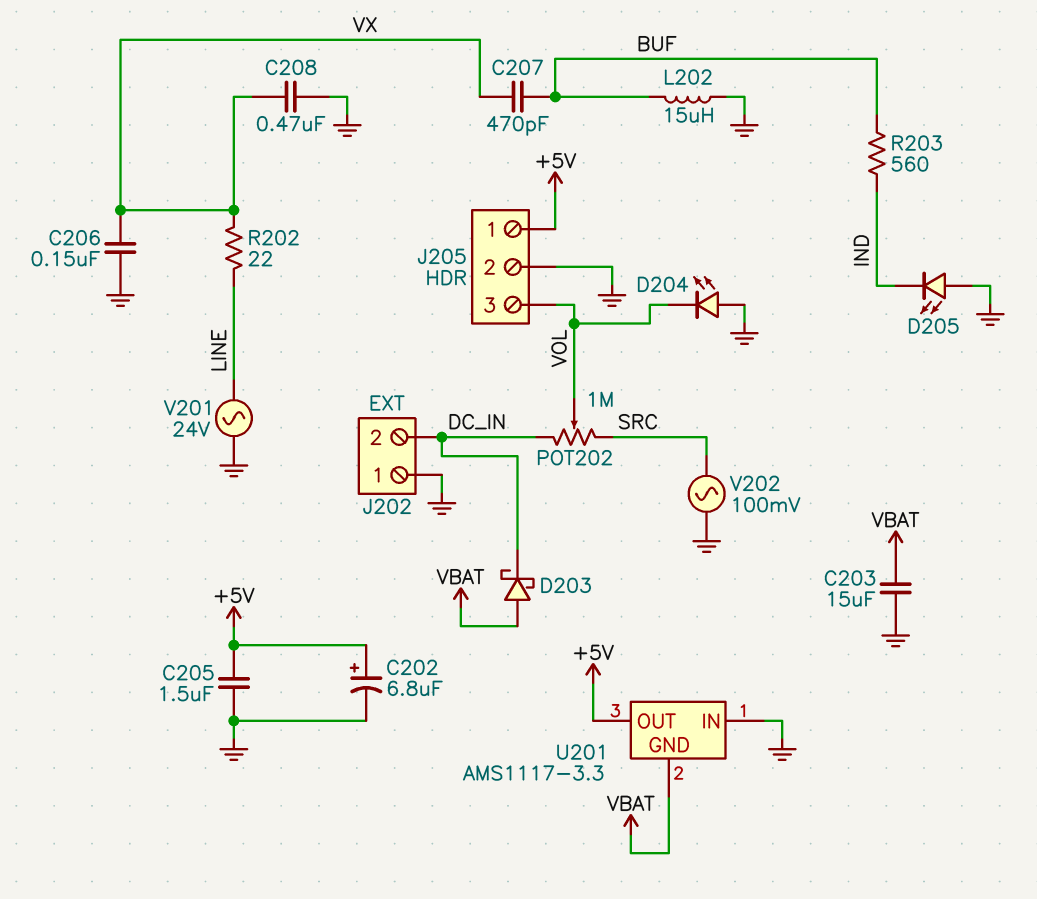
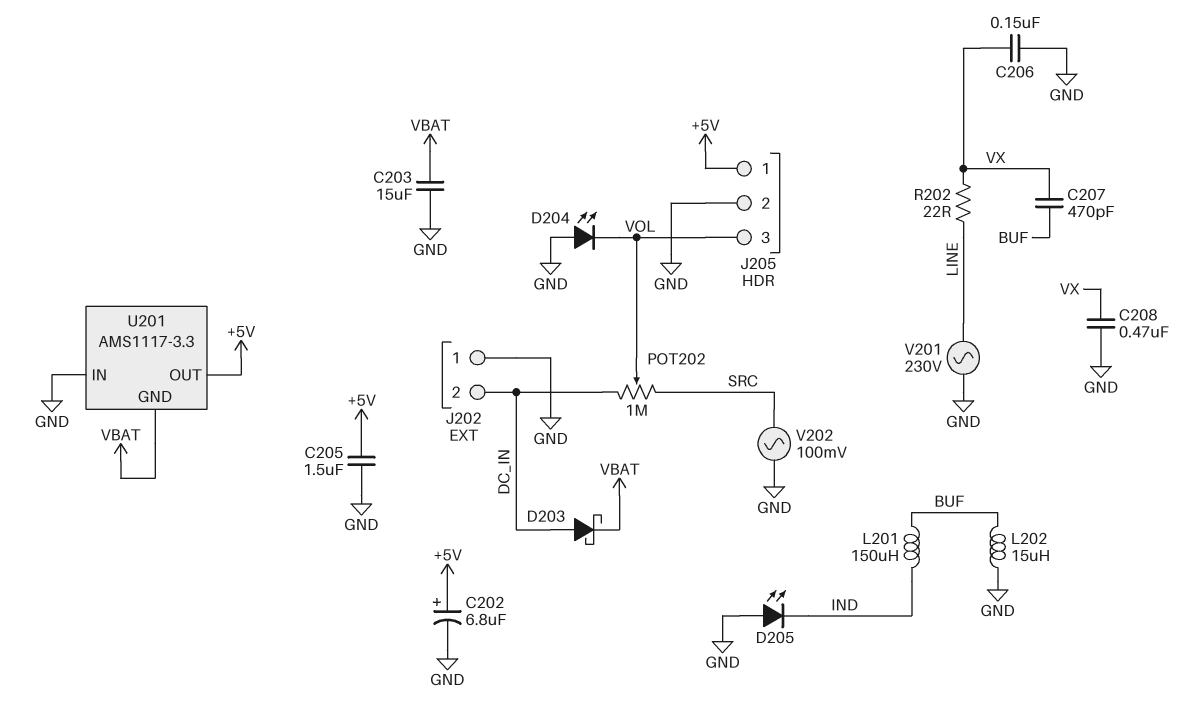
D203: schottky (A VBAT, K DC_IN) -> schottky (A DC_IN, K VBAT)
L201: none -> 150uH (BUF, IND)
R203: 560 (BUF, IND) -> none
V201: AC 24V (GND, LINE) -> AC 230V (GND, LINE)

